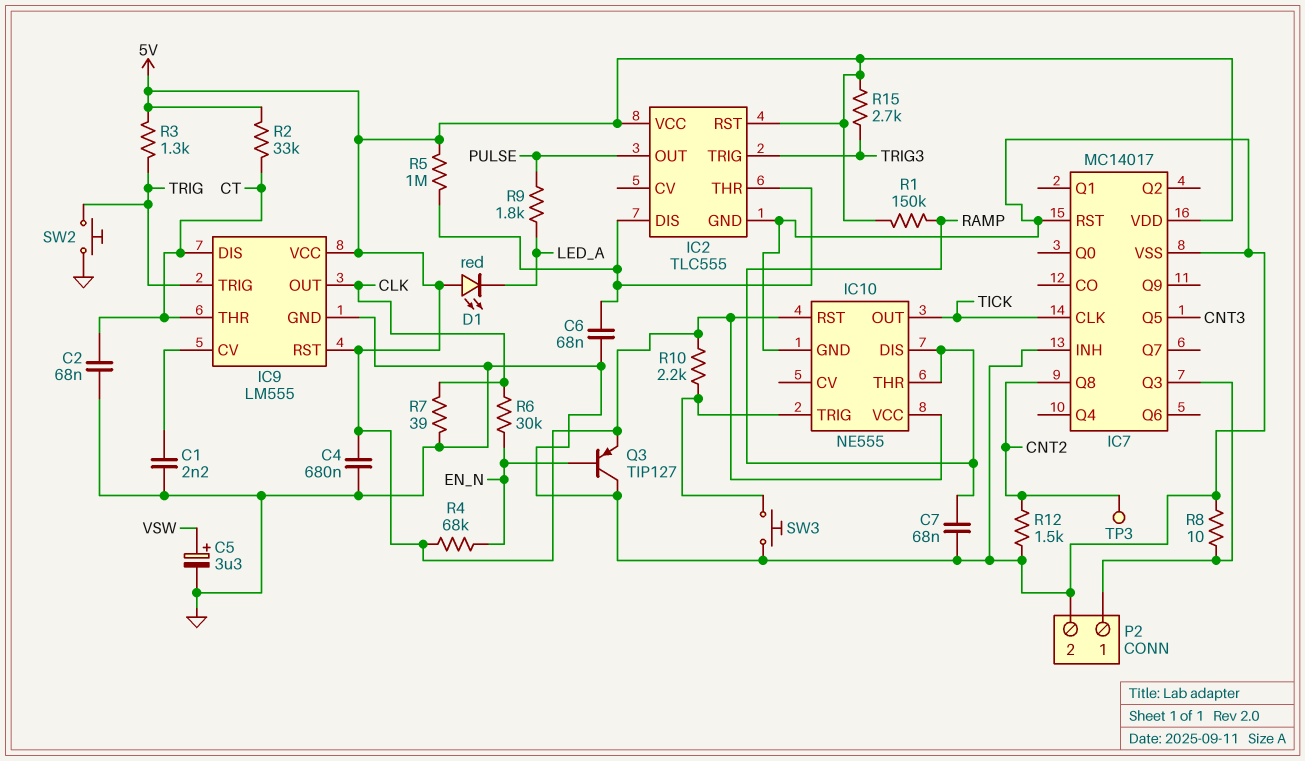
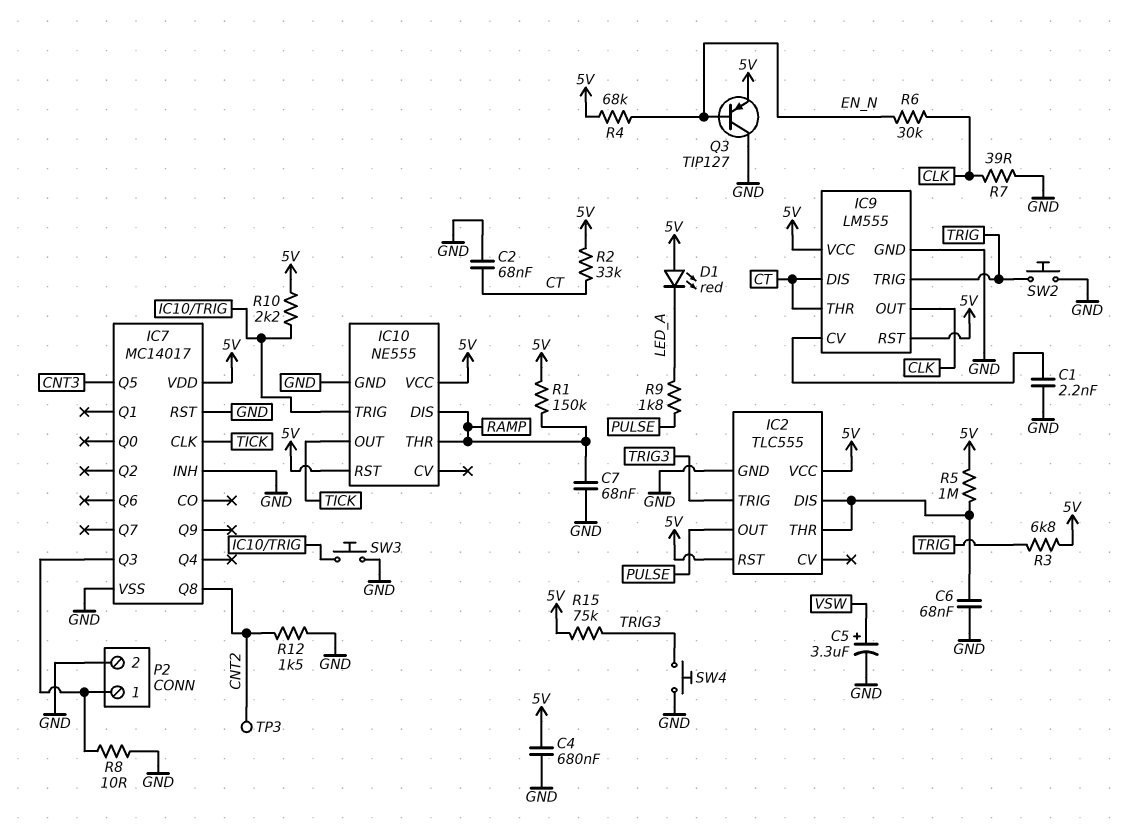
R3: 1.3k (5V, TRIG) -> 6.8k (5V, TRIG)
R15: 2.7k (5V, TRIG3) -> 75k (5V, TRIG3)
SW4: none -> button (GND, TRIG3)

